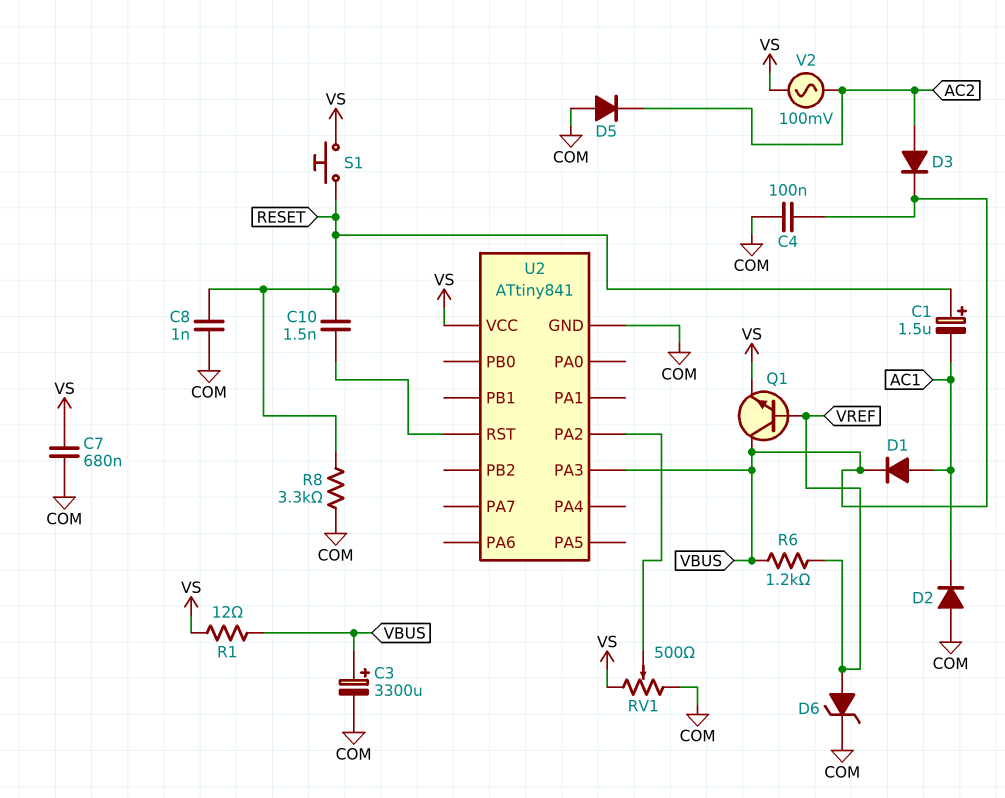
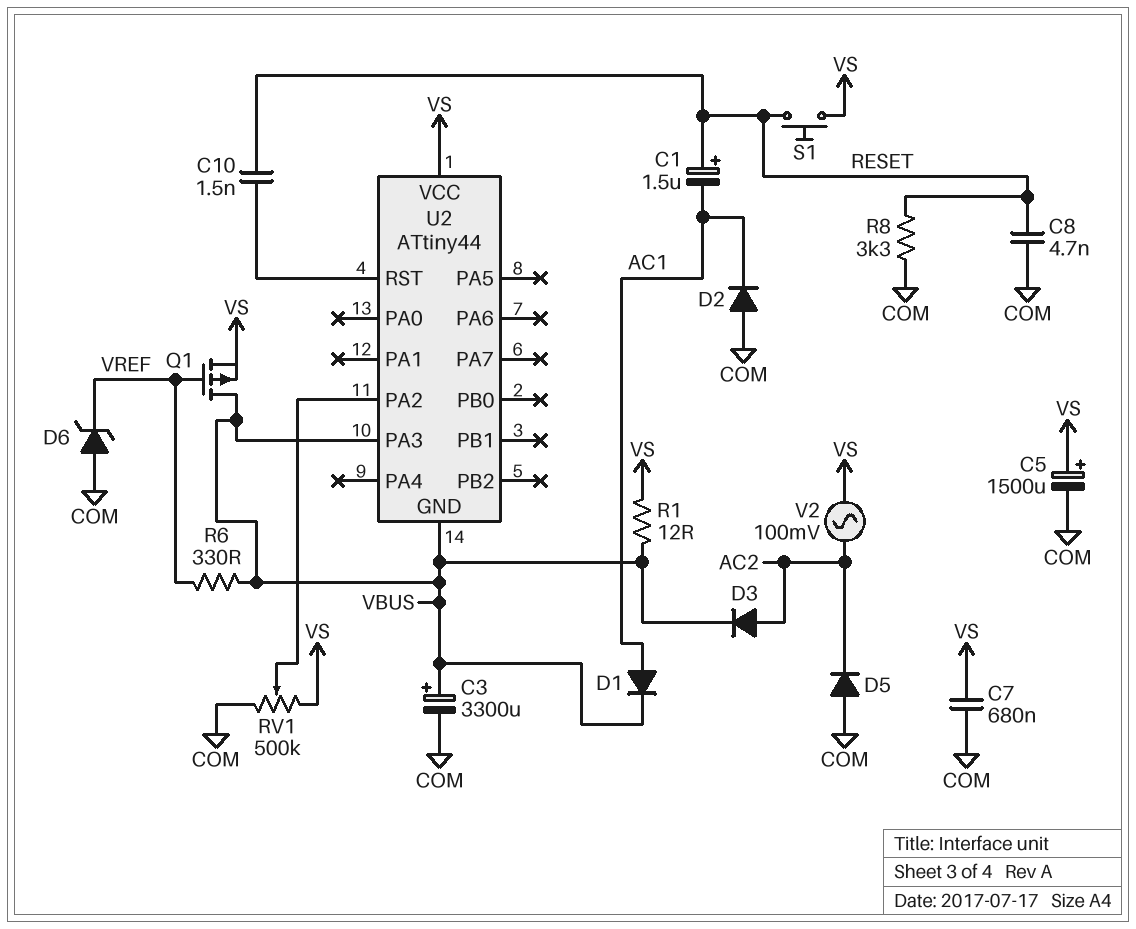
C4: 100nF (COM, VBUS) -> none
C5: none -> 1500uF (plus VS, minus COM)
C8: 1nF (COM, RESET) -> 4.7nF (COM, RESET)
D6: zener (A VREF, K COM) -> zener (A COM, K VREF)
Q1: NPN (B VREF, C VBUS, E VS) -> PMOS (G VREF, D VBUS, S VS)
R6: 1.2k (VBUS, VREF) -> 330 (VBUS, VREF)
RV1: 500 (COM, VS, wiper U2/PA2) -> 500k (COM, VS, wiper U2/PA2)
U2: ATtiny841 -> ATtiny44
U2 pin GND: COM -> VBUS

